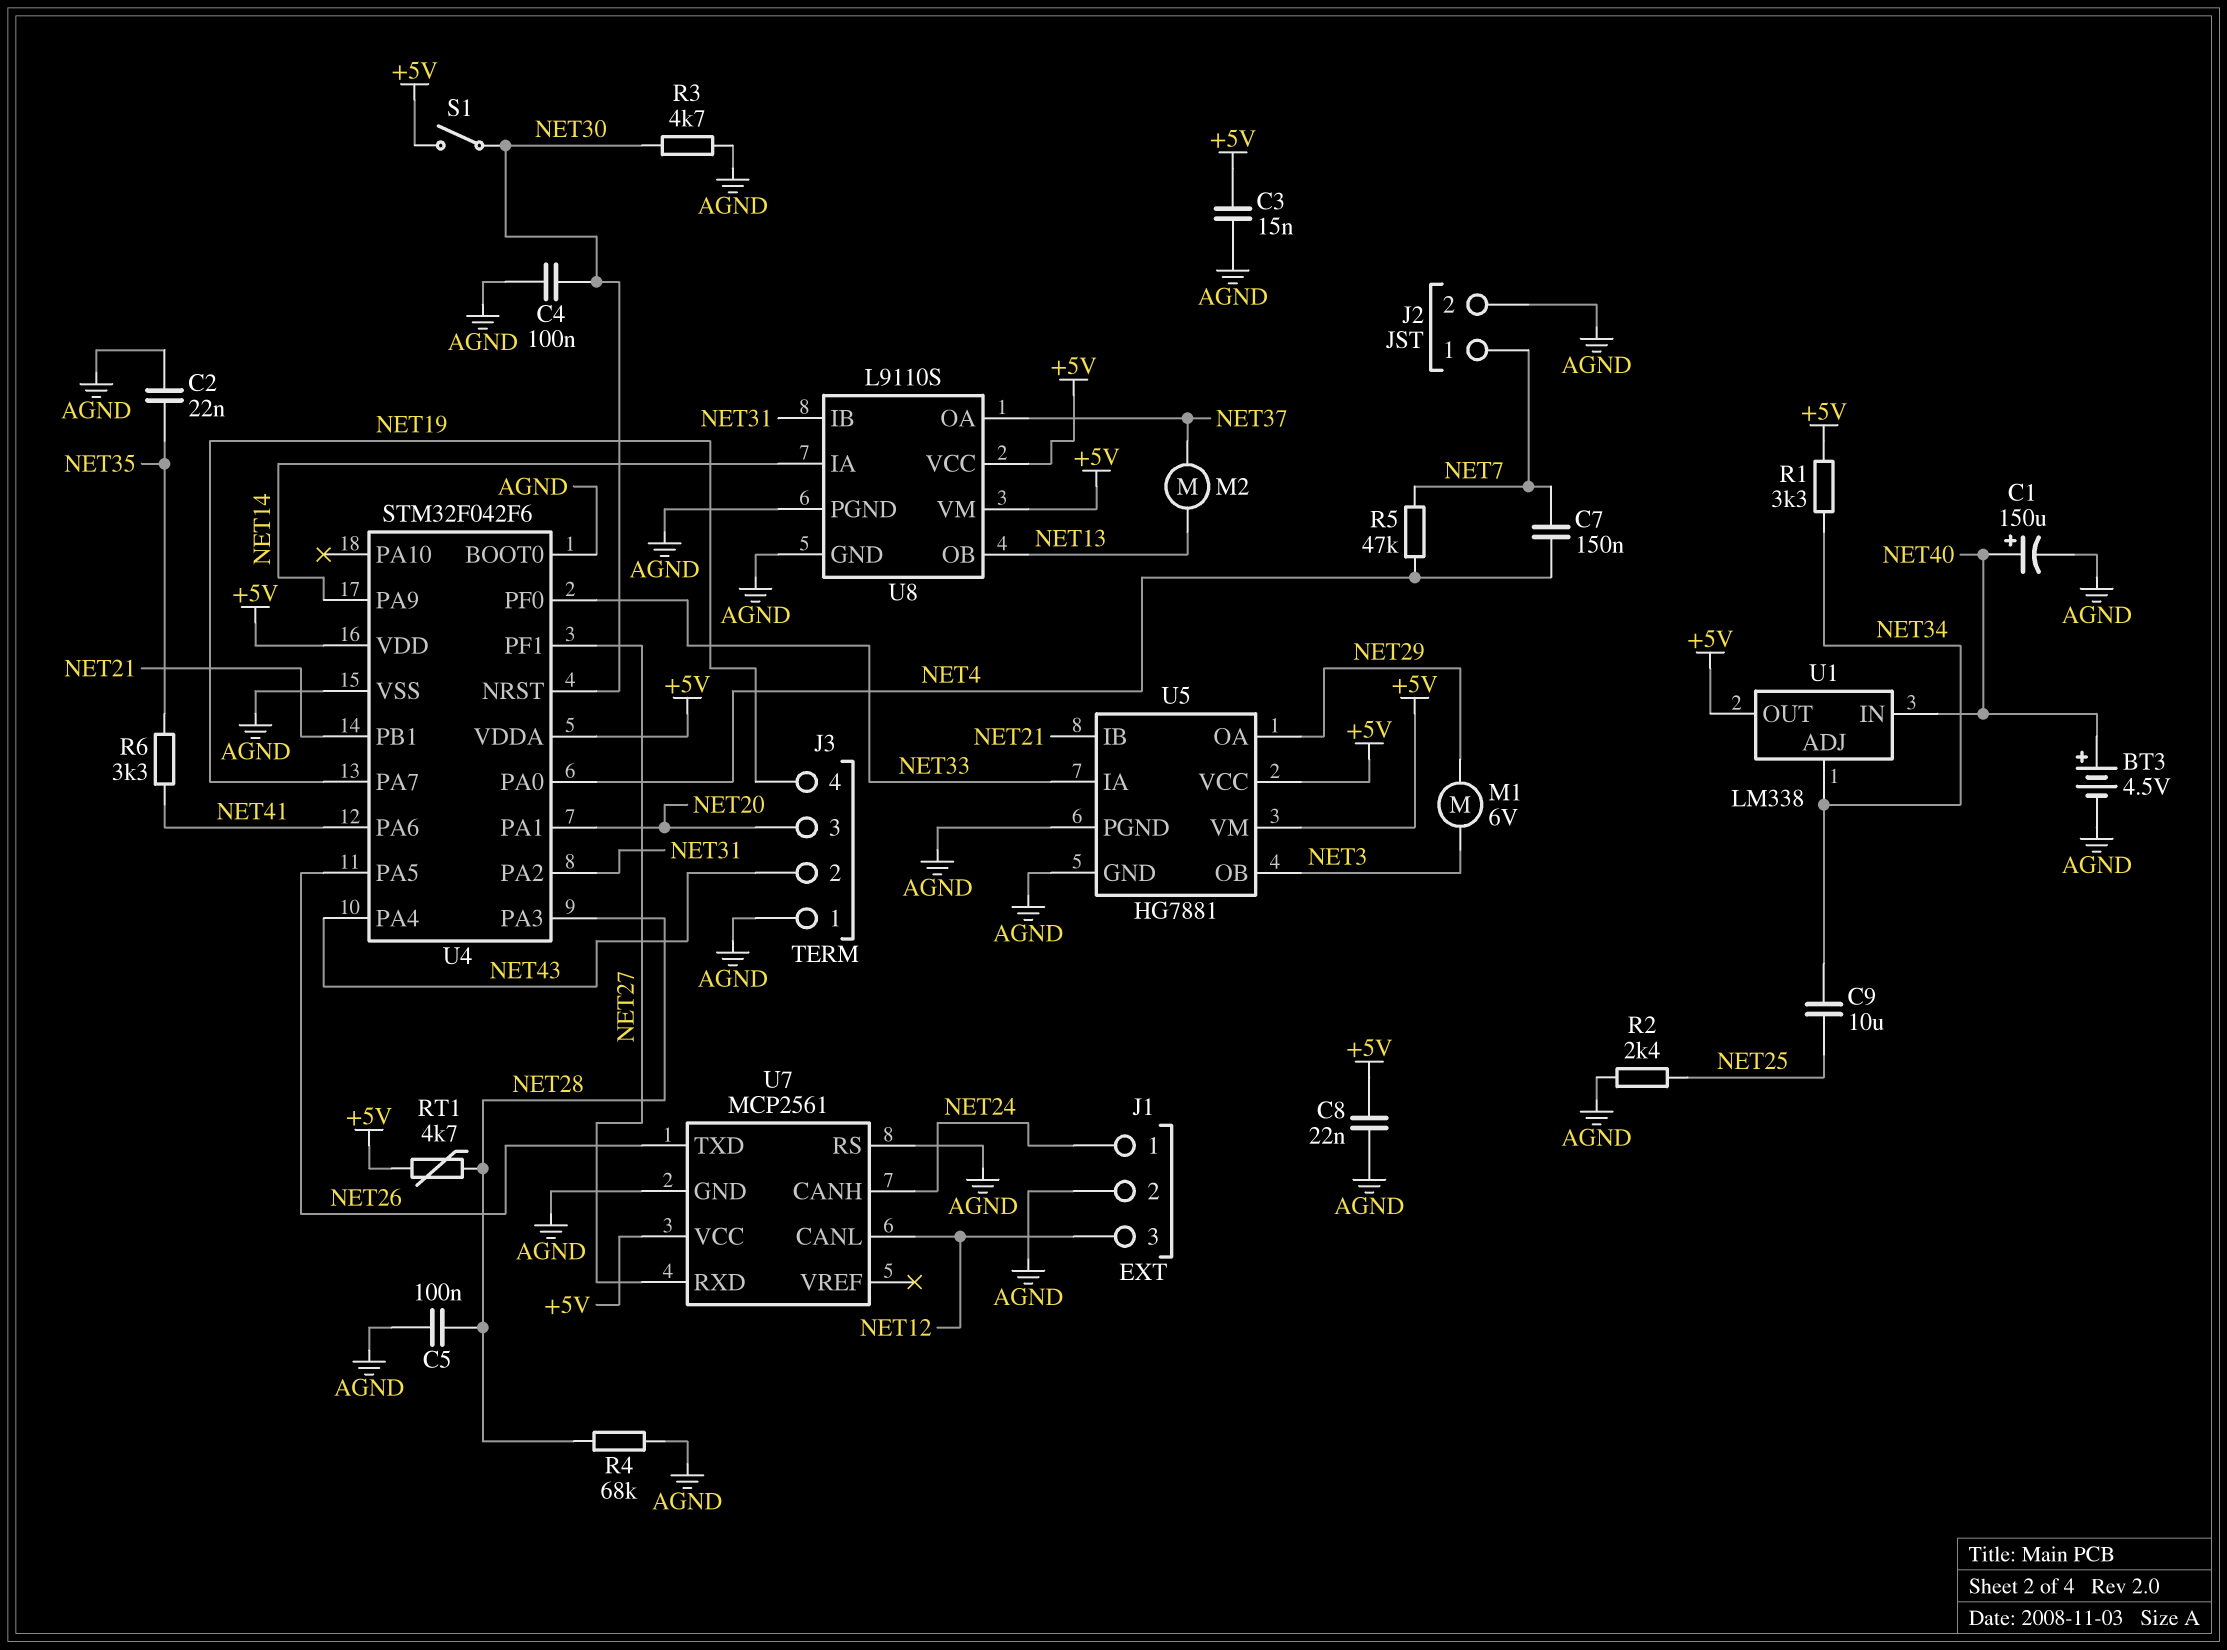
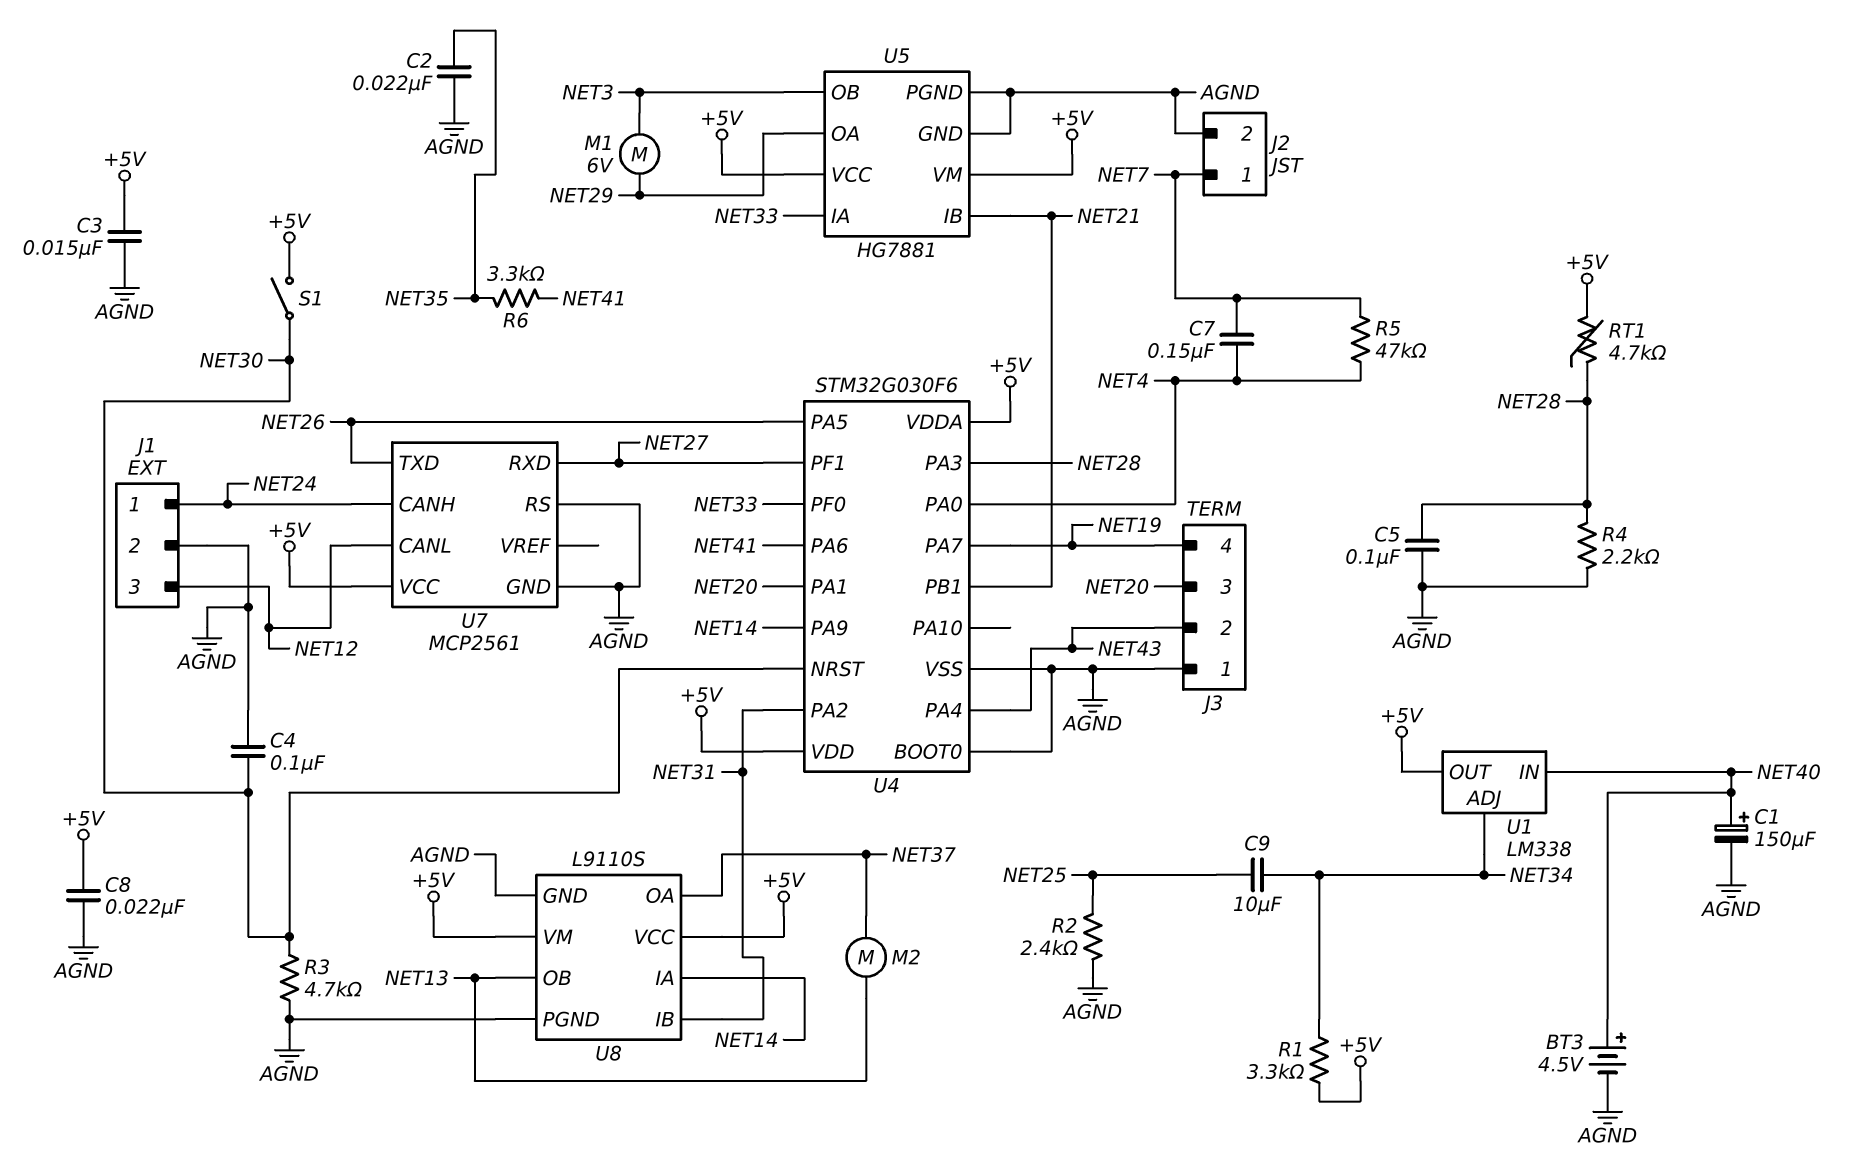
R4: 68k (AGND, NET28) -> 2.2k (AGND, NET28)
U4: STM32F042F6 -> STM32G030F6

